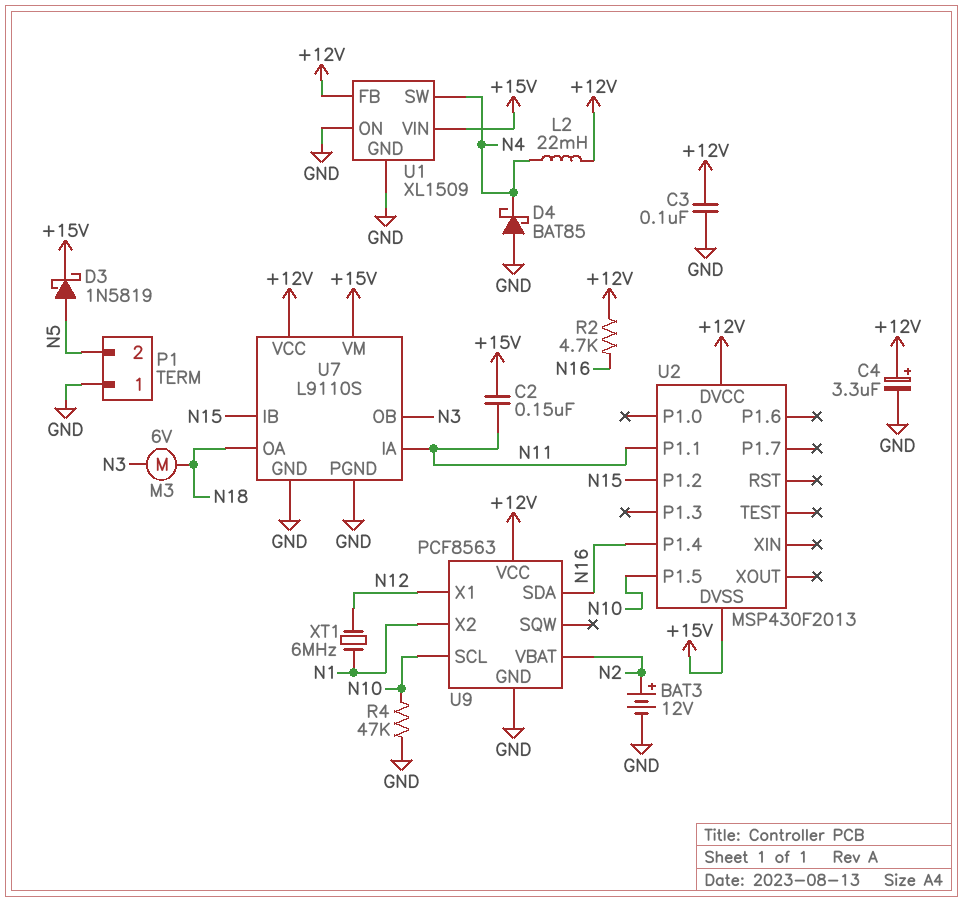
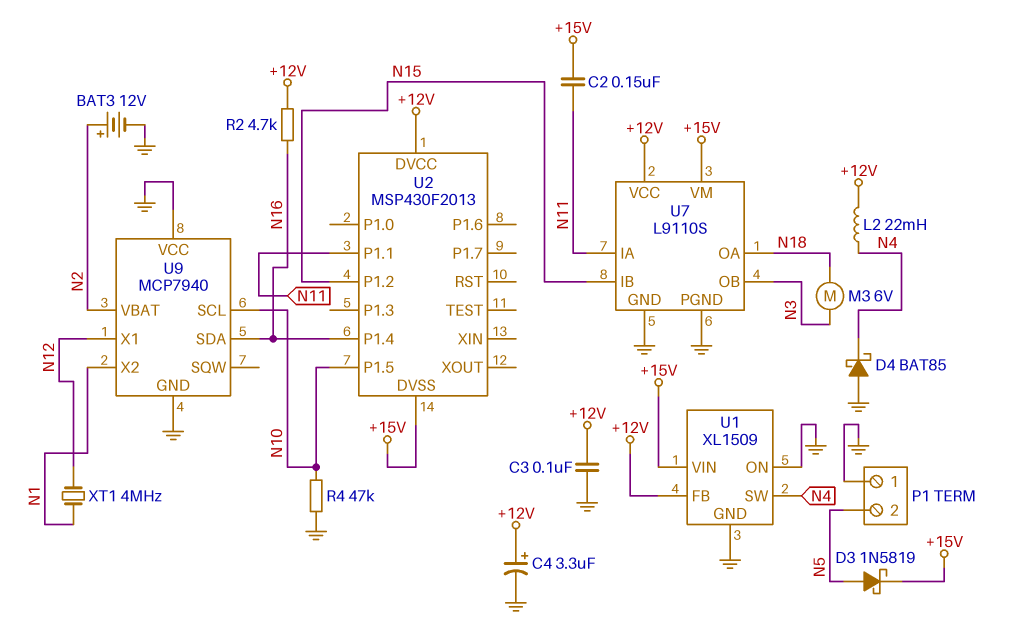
U9: PCF8563 -> MCP7940
U9 pin VCC: +12V -> GND
XT1: 6MHz (N1, N12) -> 4MHz (N1, N12)

